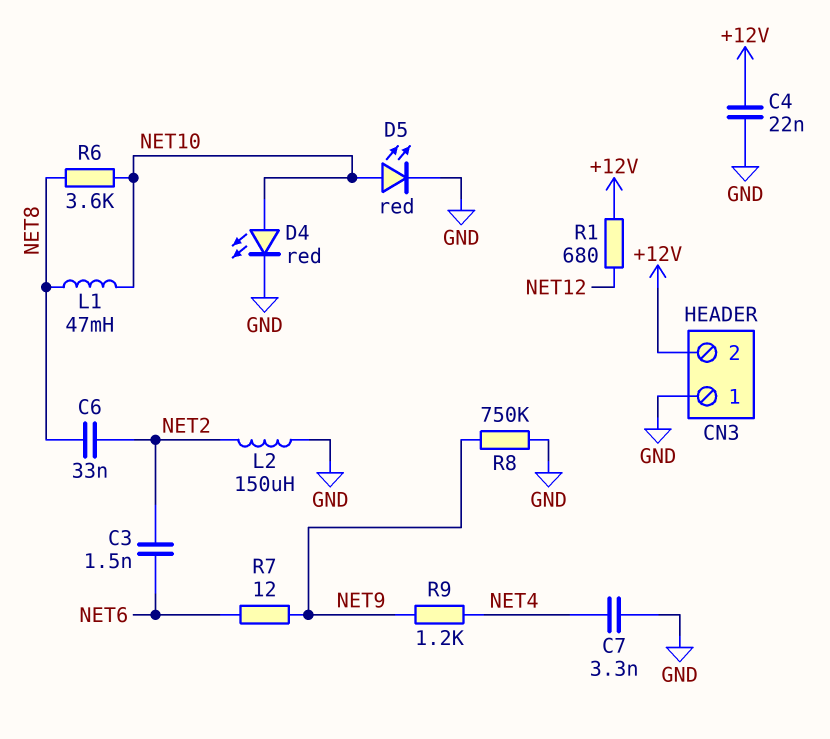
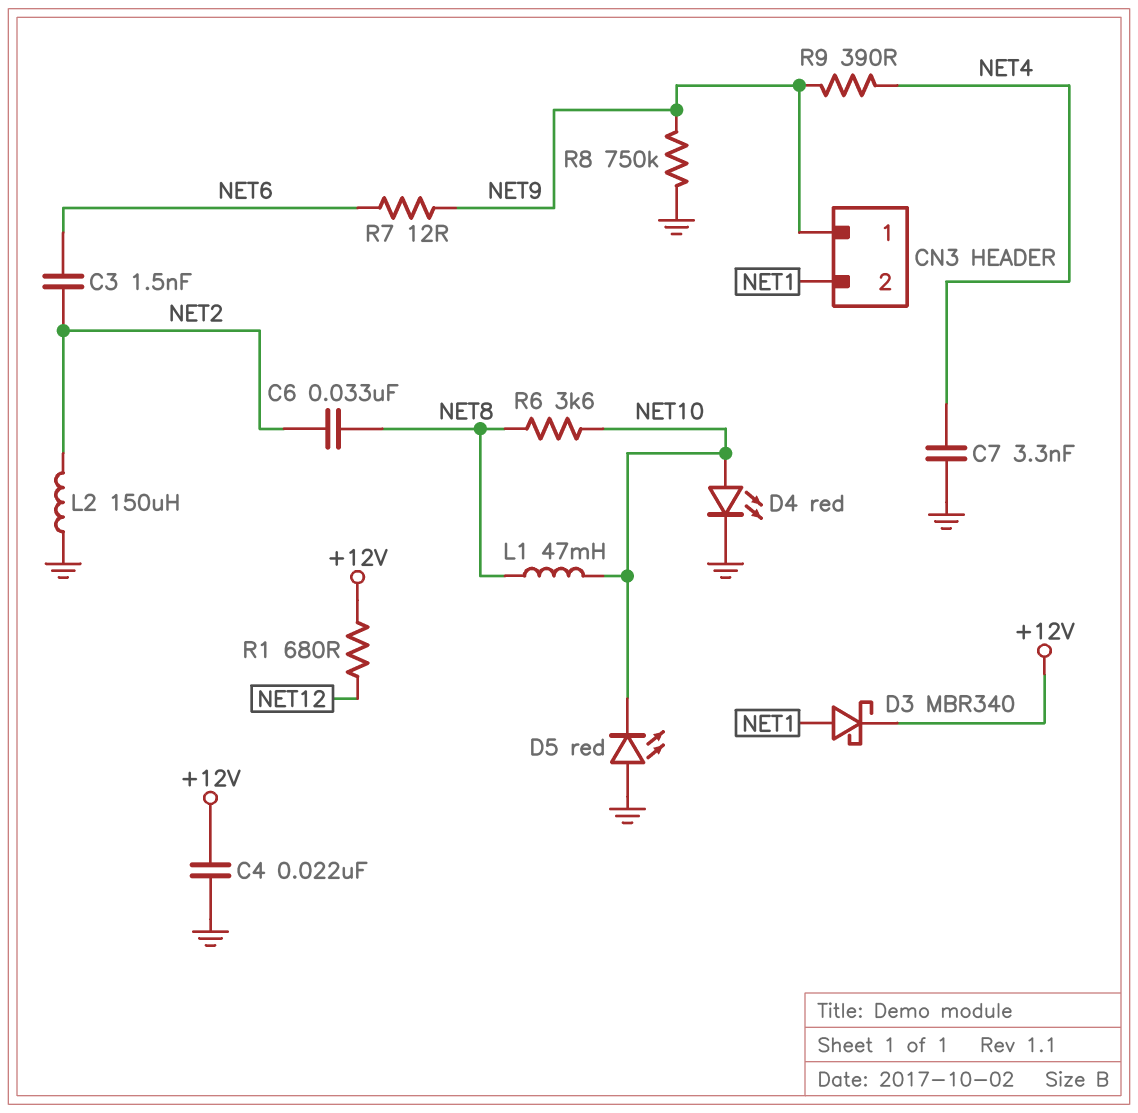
CN3 pin 1: GND -> NET9
CN3 pin 2: +12V -> NET1
D3: none -> schottky MBR340 (A NET1, K +12V)
D5: LED red (A NET10, K GND) -> LED red (A GND, K NET10)
R9: 1.2k (NET4, NET9) -> 390 (NET4, NET9)

